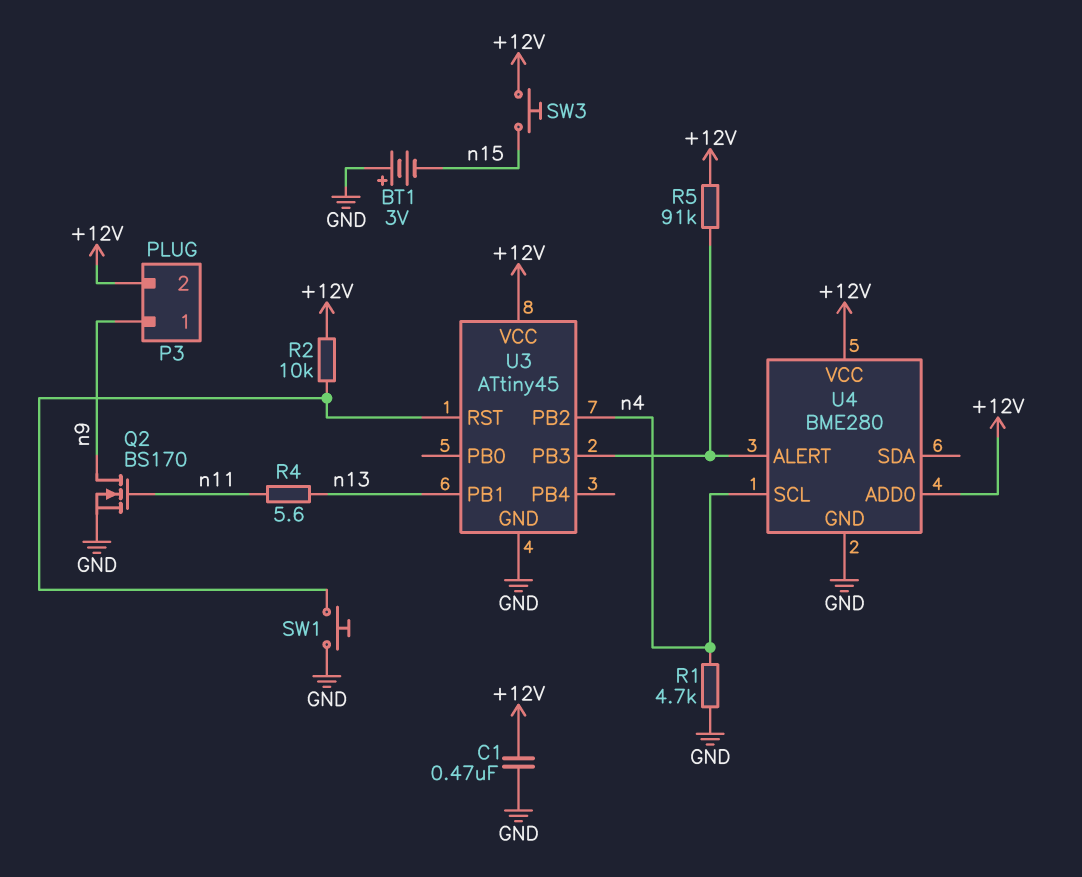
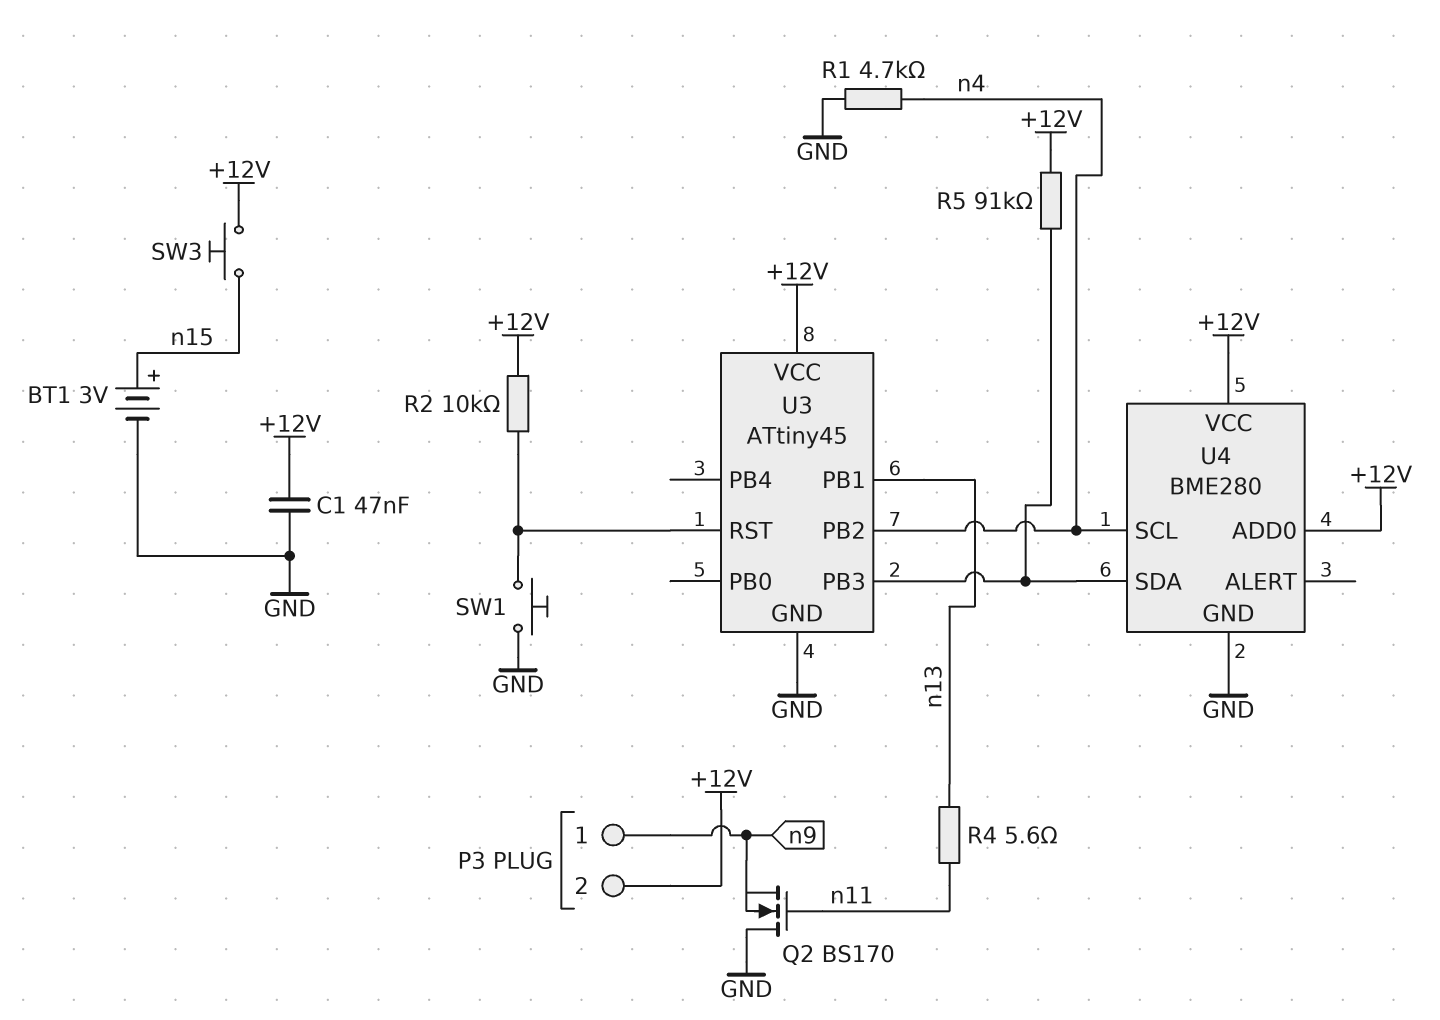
BT1: 3V (plus GND, minus n15) -> 3V (plus n15, minus GND)
C1: 470nF (+12V, GND) -> 47nF (+12V, GND)
Q2: NMOS BS170 (G n11, D n9, S GND) -> NMOS BS170 (G n11, D GND, S n9)
U4 pin ALERT: U3/PB3 -> none
U4 pin SDA: none -> U3/PB3

